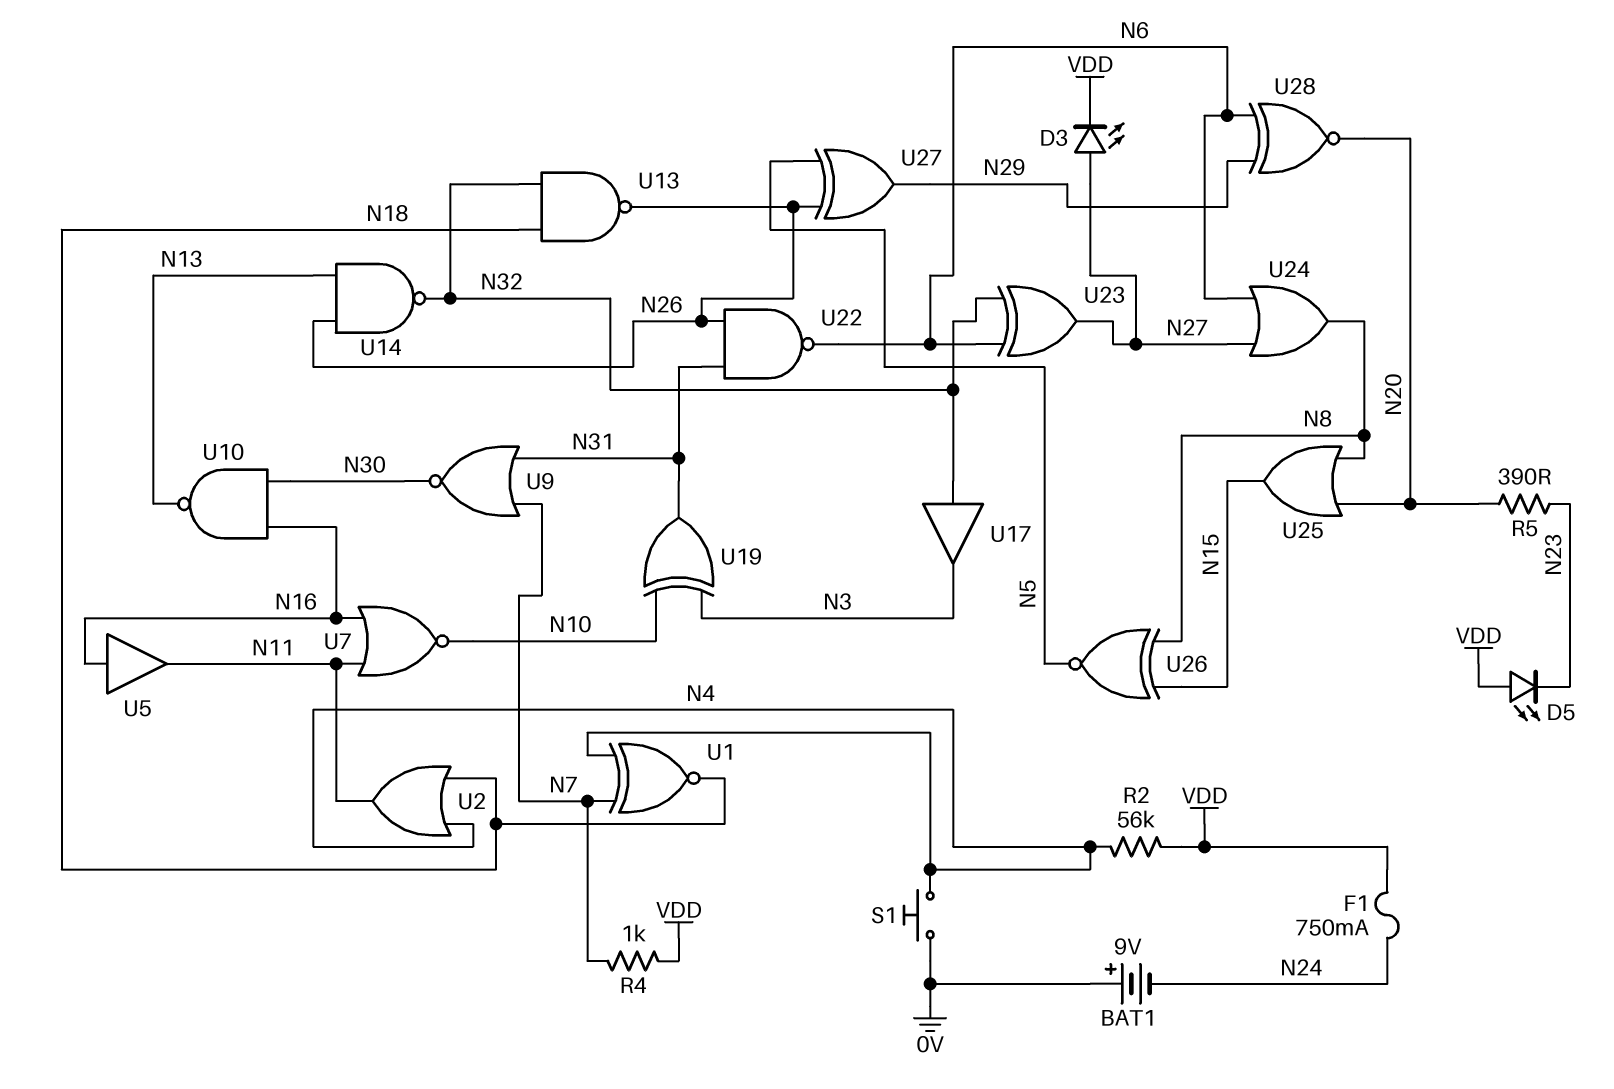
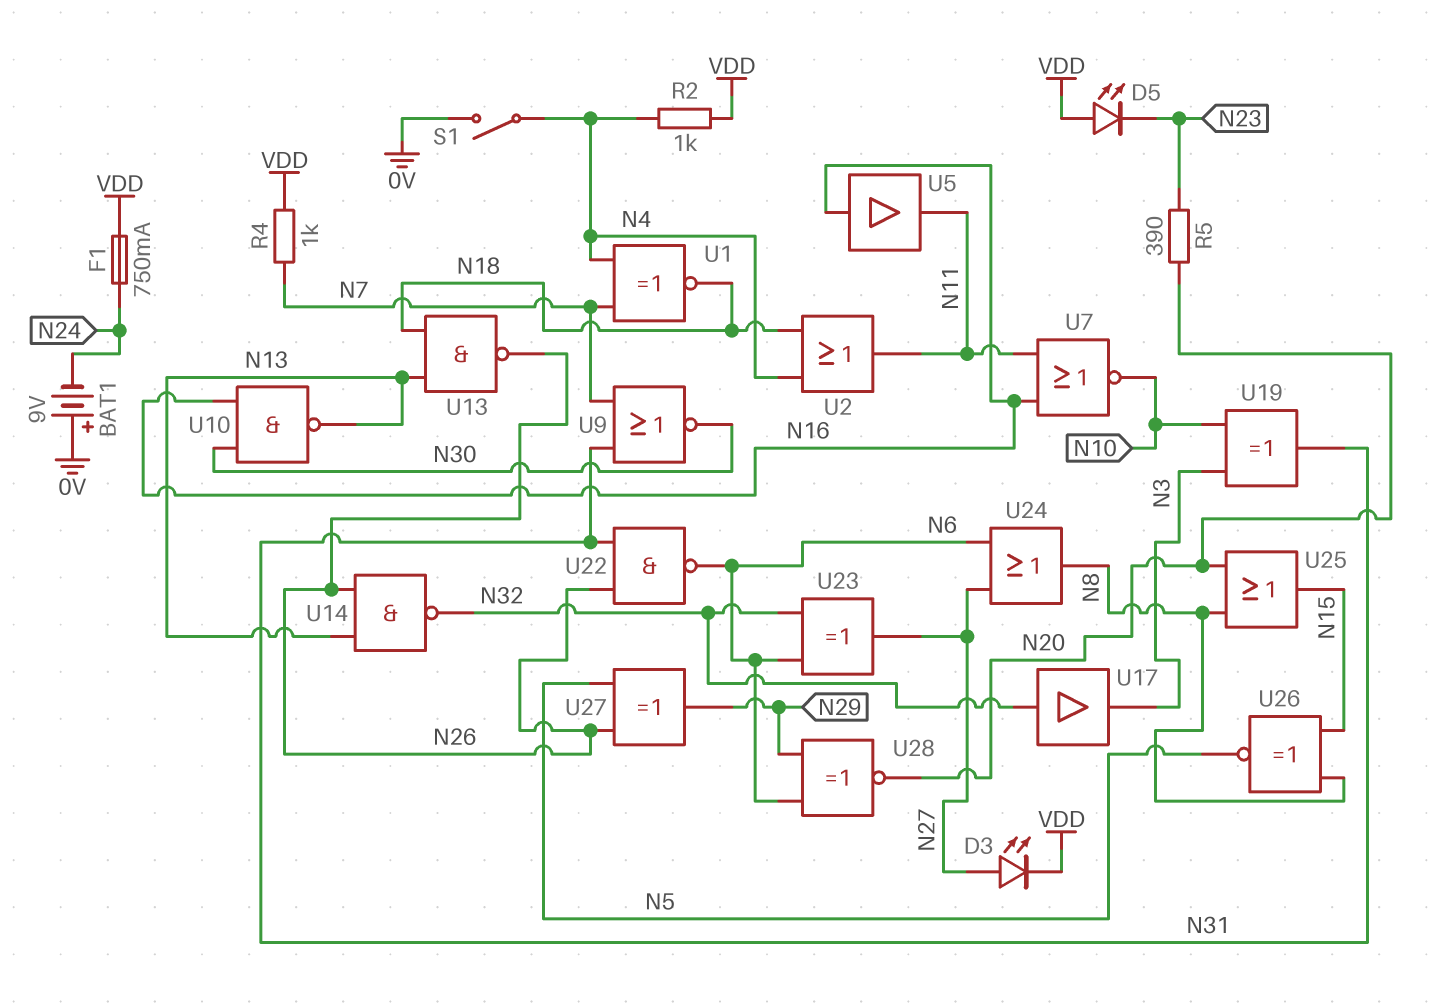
R2: 56k (N4, VDD) -> 1k (N4, VDD)
S1: button (0V, N4) -> switch (0V, N4)
U13: NAND (in N18, in N32, out N26) -> NAND (in N13, in N18, out N26)

